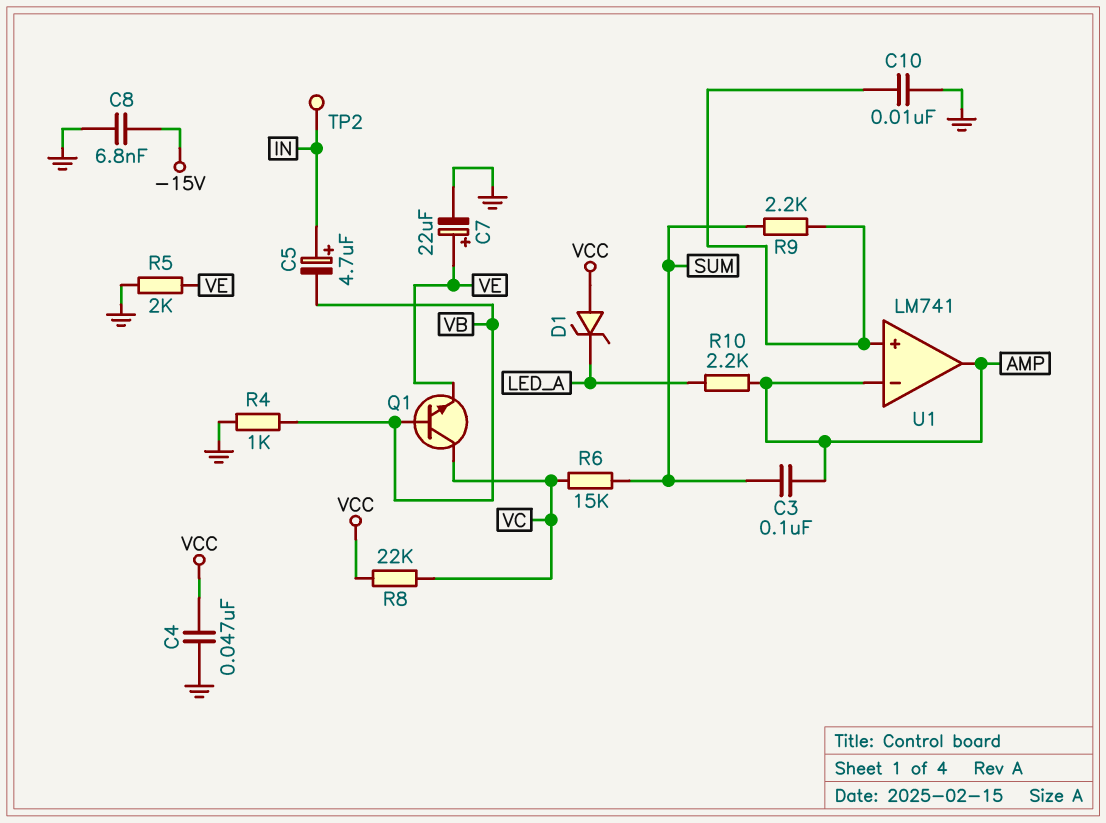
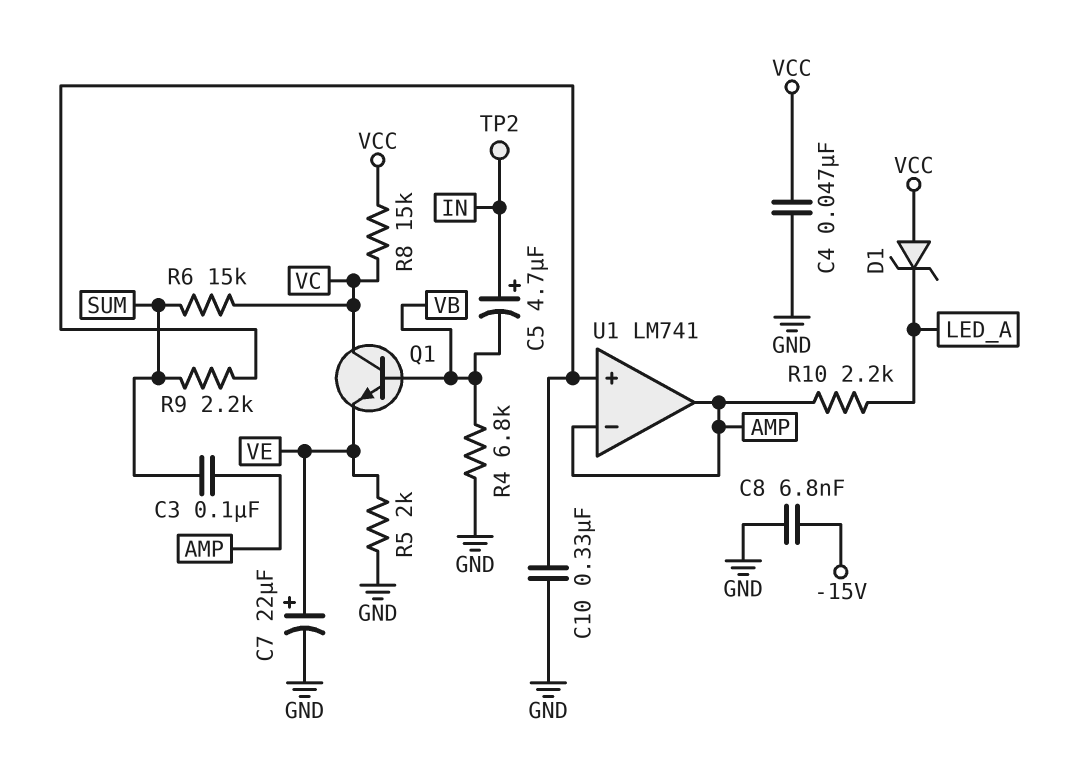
C10: 10nF (GND, U1/in+) -> 330nF (GND, U1/in+)
R4: 1k (GND, VB) -> 6.8k (GND, VB)
R8: 22k (VC, VCC) -> 15k (VC, VCC)

